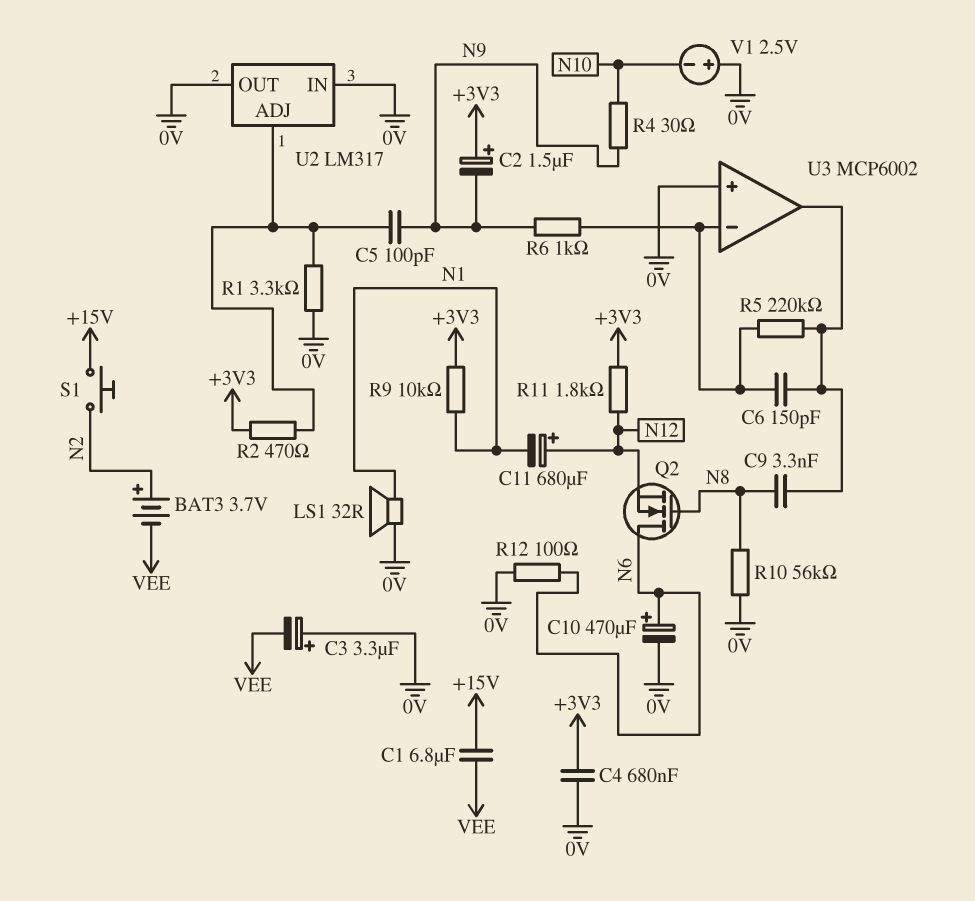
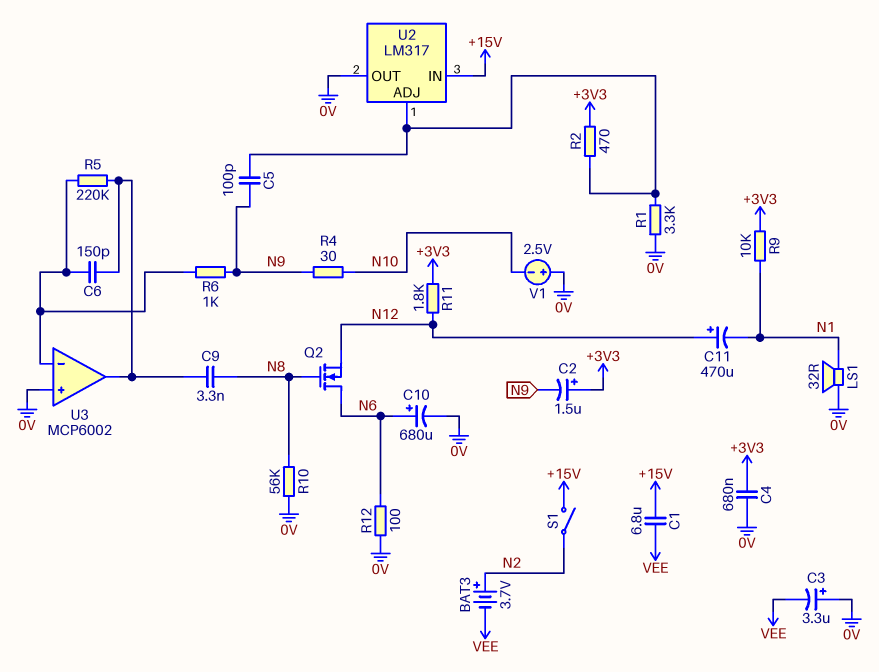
C10: 470uF (plus N6, minus 0V) -> 680uF (plus N6, minus 0V)
C11: 680uF (plus N12, minus N1) -> 470uF (plus N12, minus N1)
S1: button (+15V, N2) -> switch (+15V, N2)
U2 pin IN: 0V -> +15V

